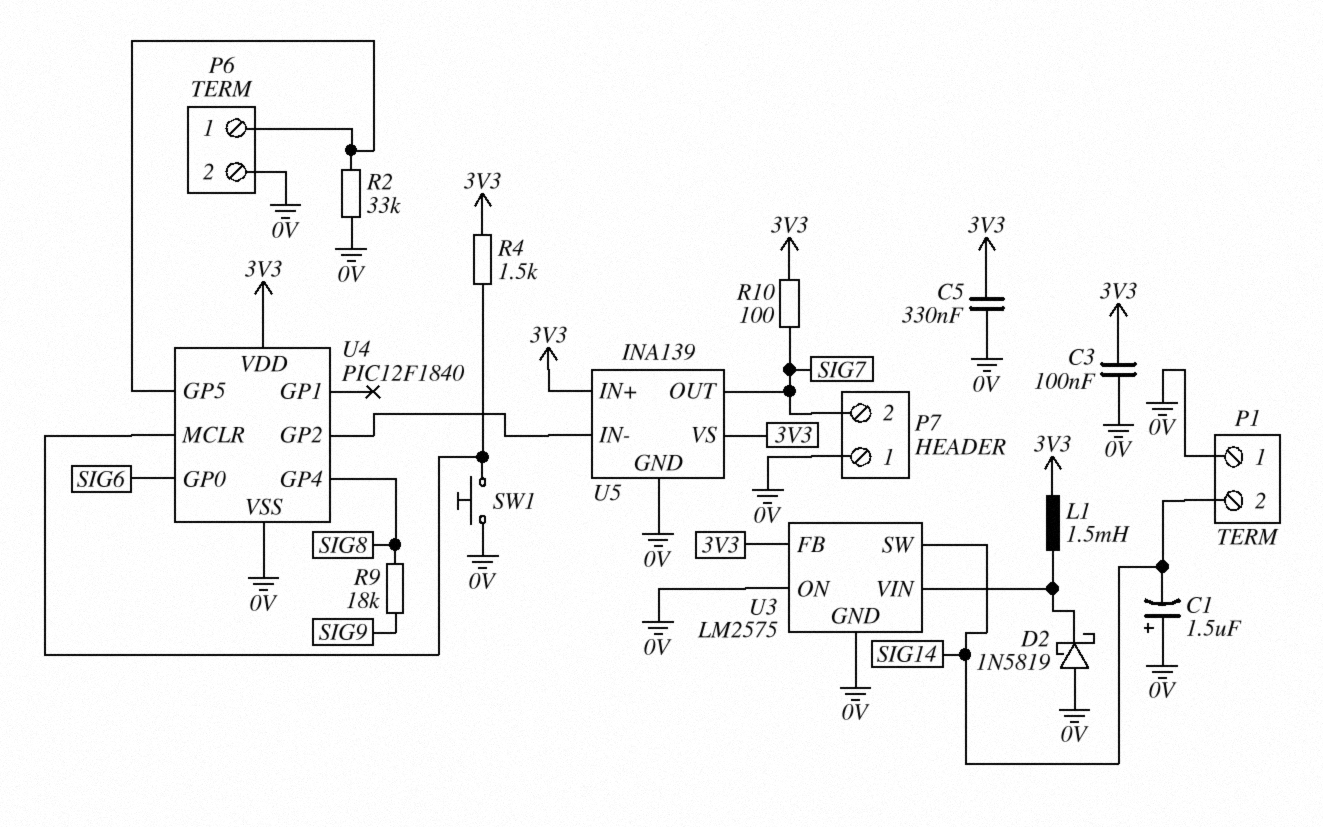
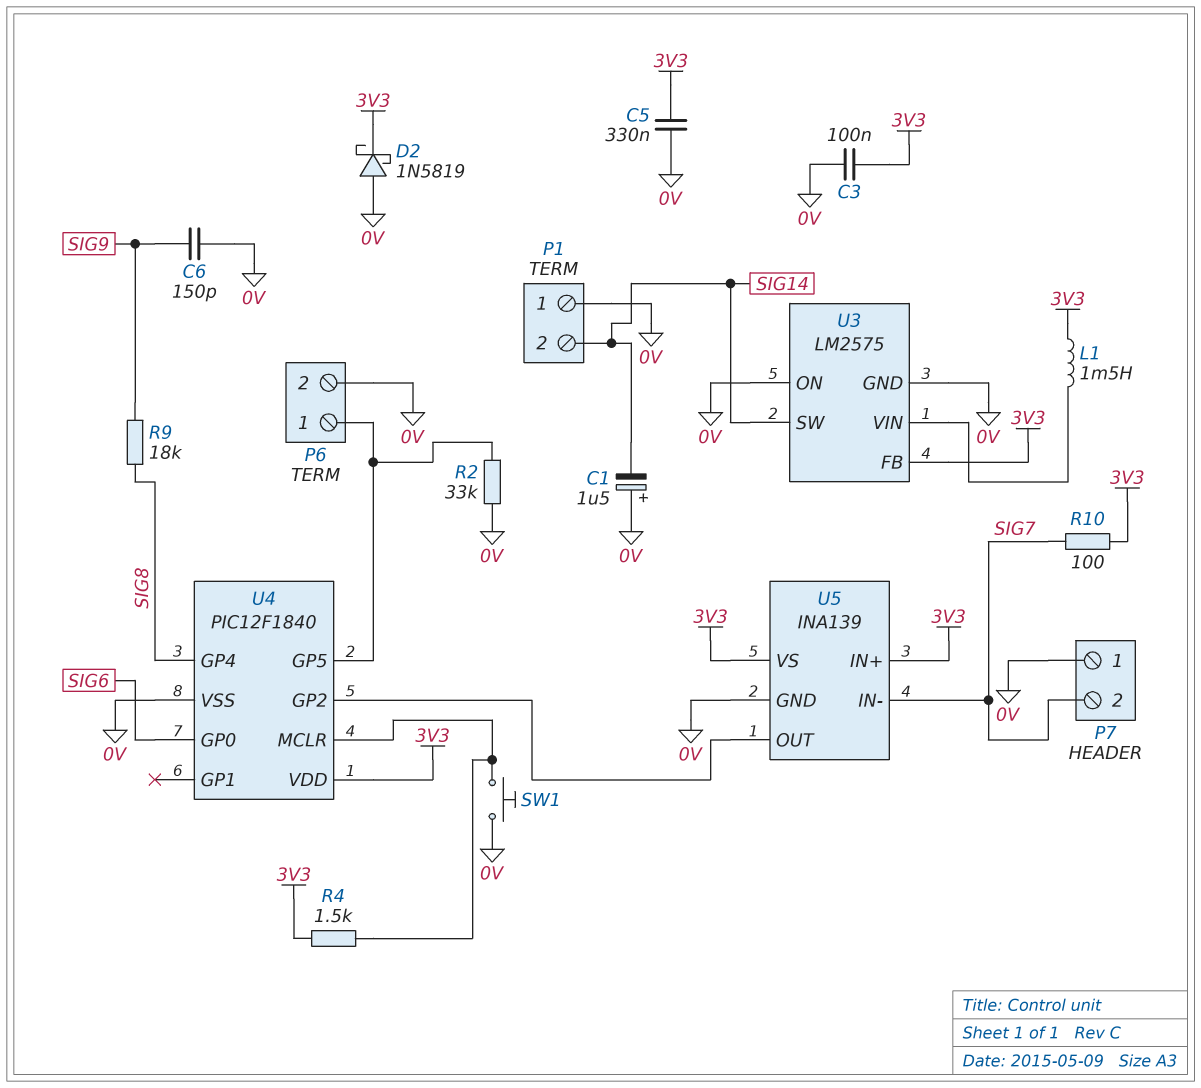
C6: none -> 150pF (0V, SIG9)
D2: schottky 1N5819 (A 0V, K U3/VIN) -> schottky 1N5819 (A 0V, K 3V3)
U5 pin IN-: U4/GP2 -> SIG7
U5 pin OUT: SIG7 -> U4/GP2

